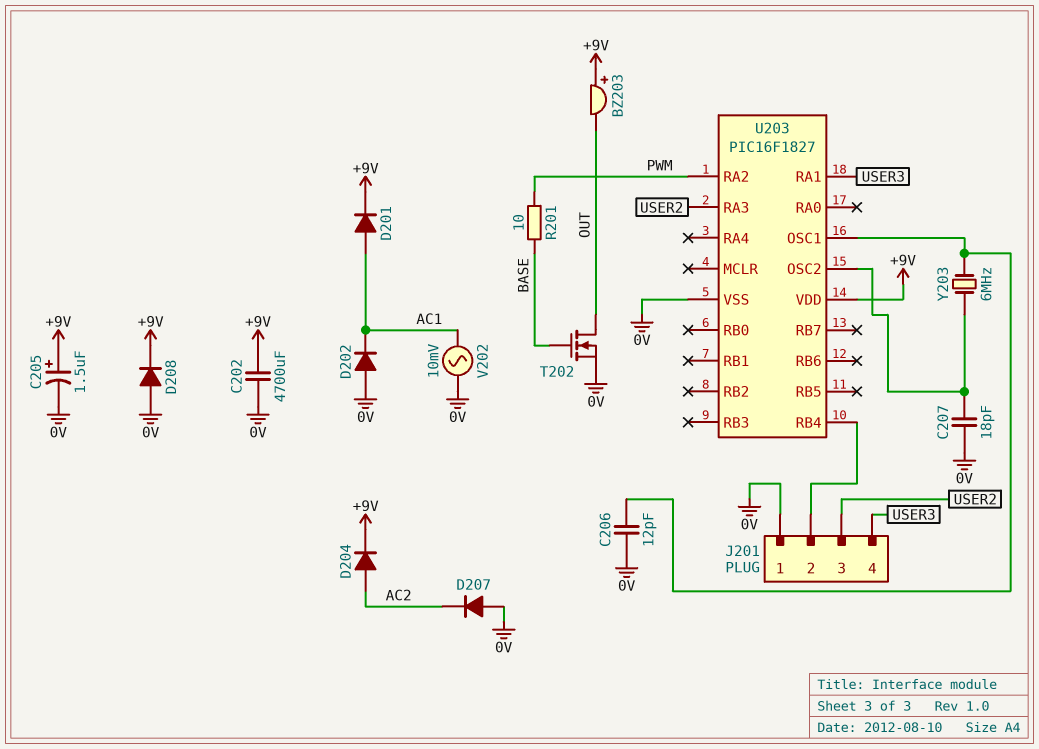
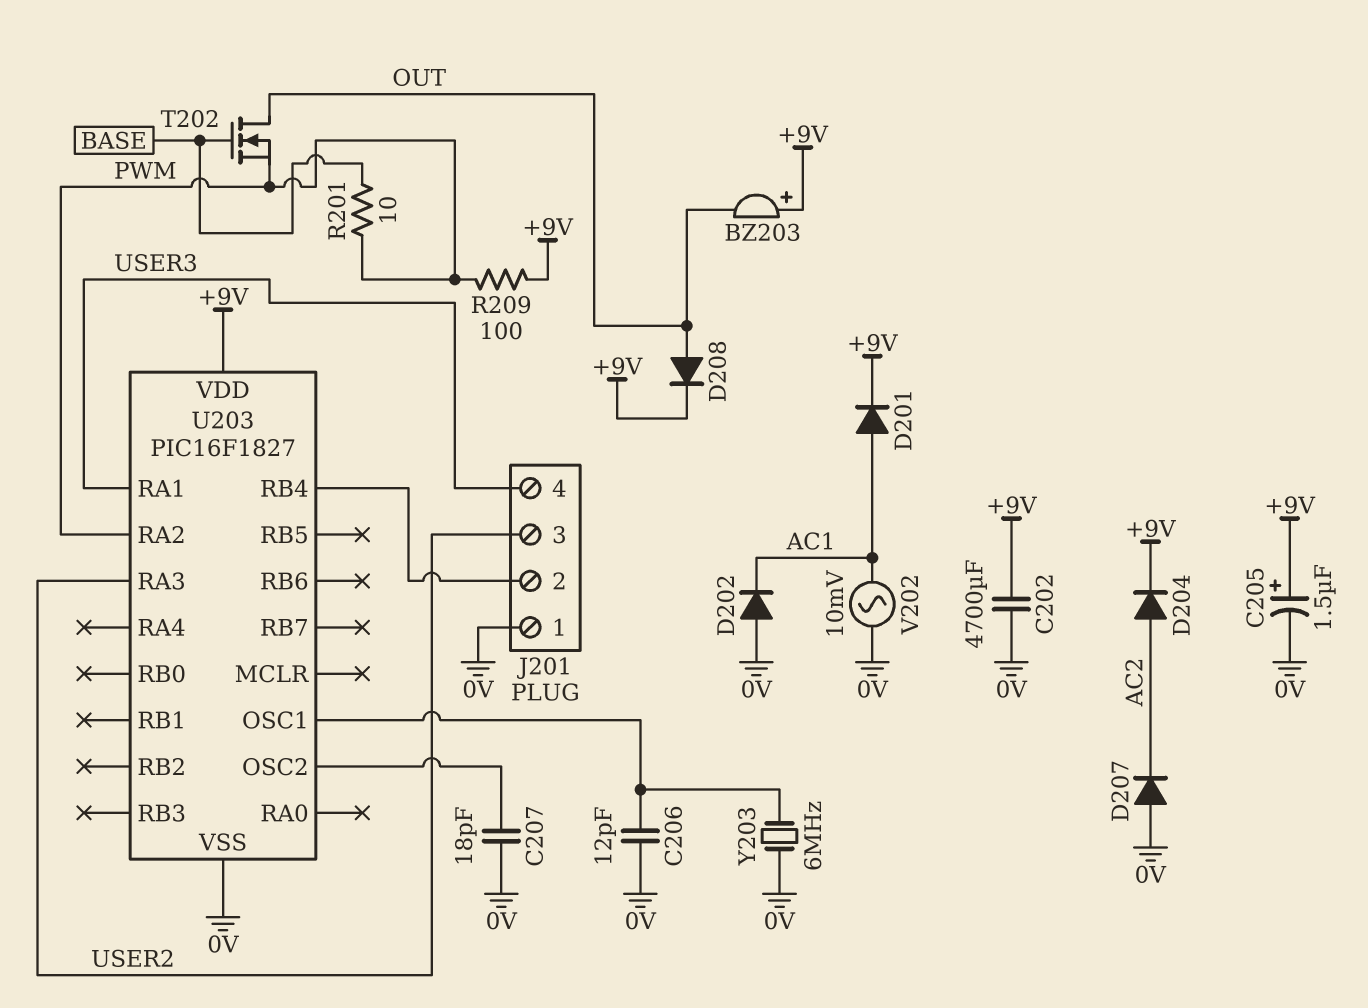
D208: diode (A 0V, K +9V) -> diode (A OUT, K +9V)
R209: none -> 100 (+9V, PWM)
T202: NMOS (G BASE, D OUT, S 0V) -> NMOS (G BASE, D OUT, S PWM)
Y203: 6MHz (U203/OSC1, U203/OSC2) -> 6MHz (0V, U203/OSC1)

